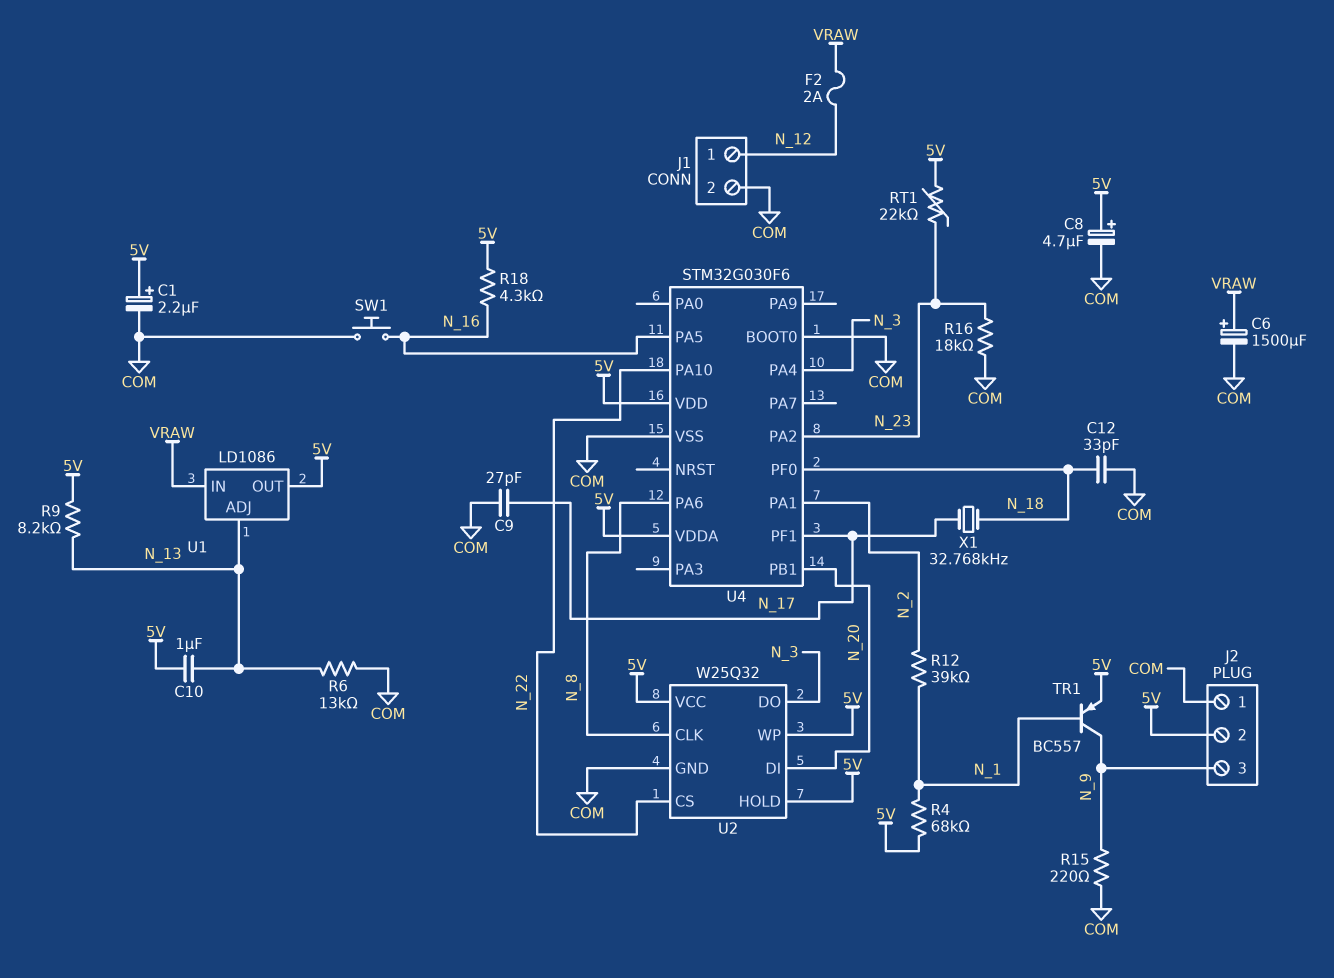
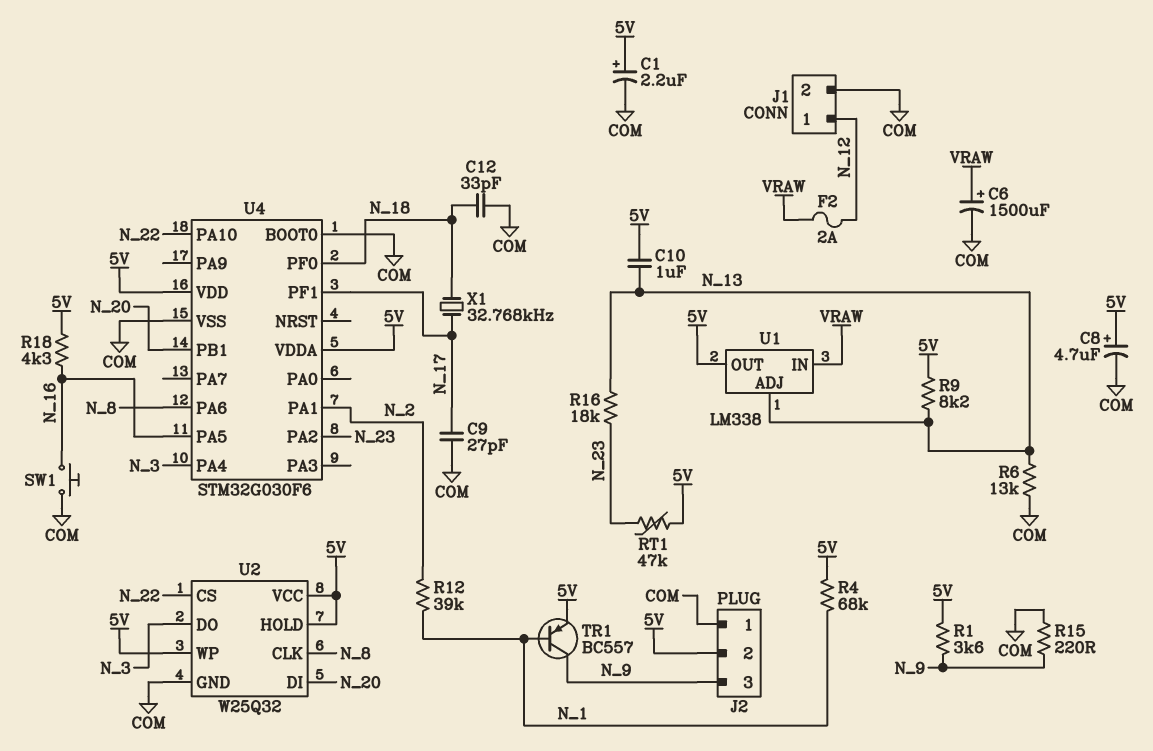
R1: none -> 3.6k (5V, N_9)
R16: 18k (COM, N_23) -> 18k (N_13, N_23)
RT1: 22k (5V, N_23) -> 47k (5V, N_23)
U1: LD1086 -> LM338

